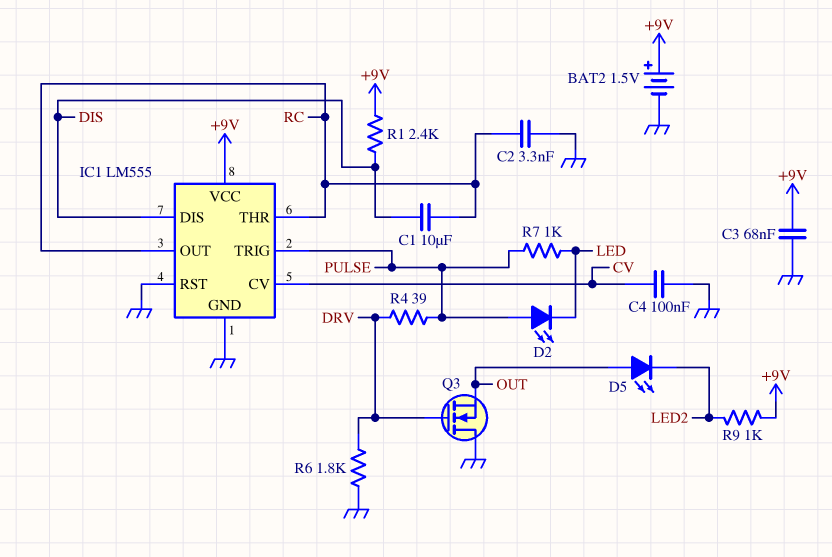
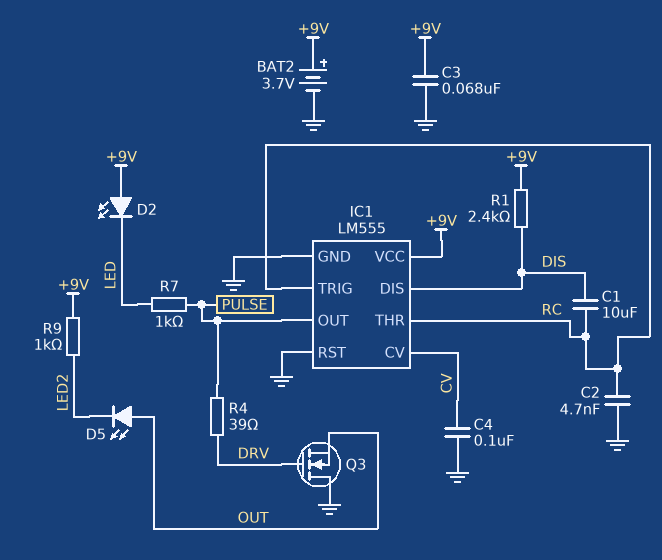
BAT2: 1.5V (plus +9V, minus GND) -> 3.7V (plus +9V, minus GND)
C2: 3.3nF (GND, RC) -> 4.7nF (GND, RC)
D2: LED (A PULSE, K LED) -> LED (A +9V, K LED)
IC1 pin OUT: RC -> PULSE
IC1 pin TRIG: PULSE -> RC
R6: 1.8k (DRV, GND) -> none

